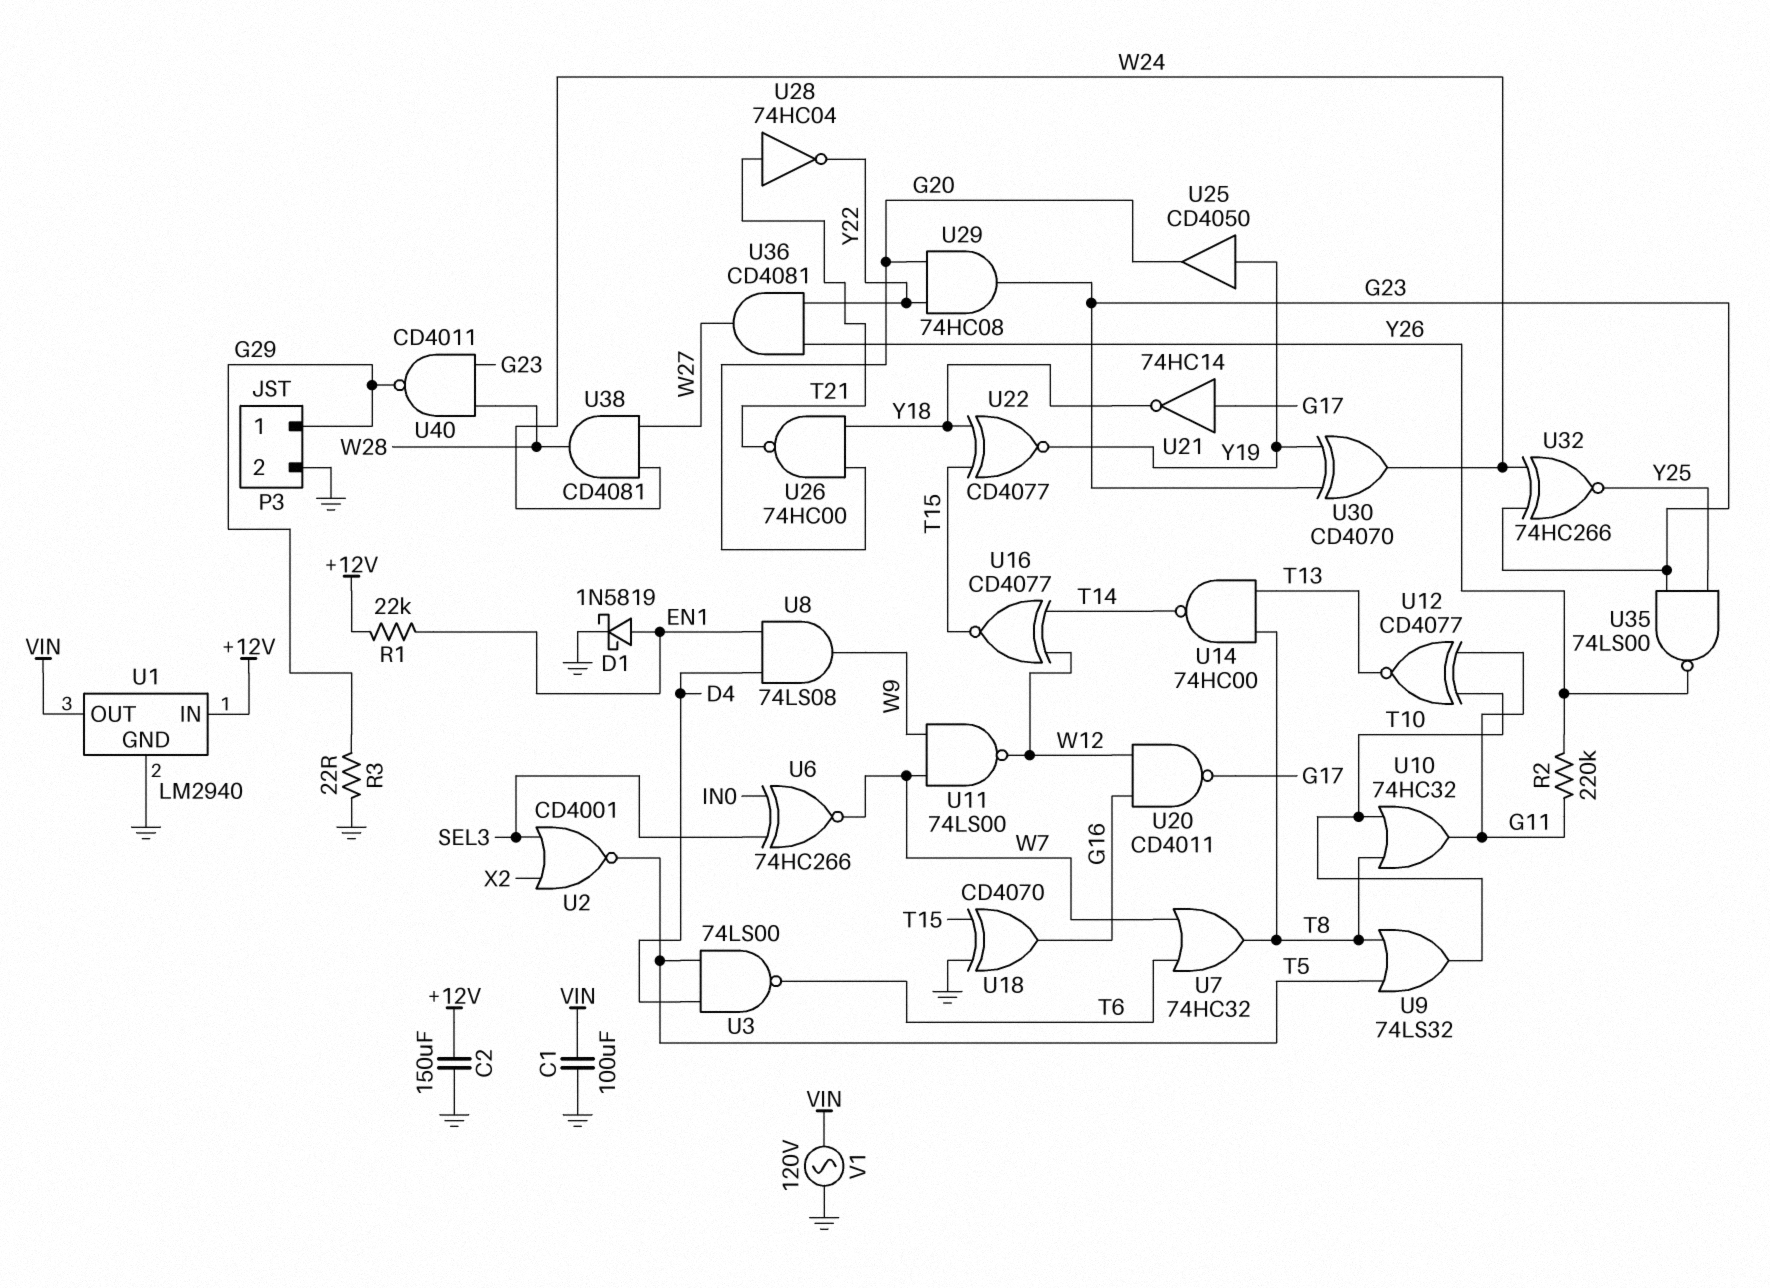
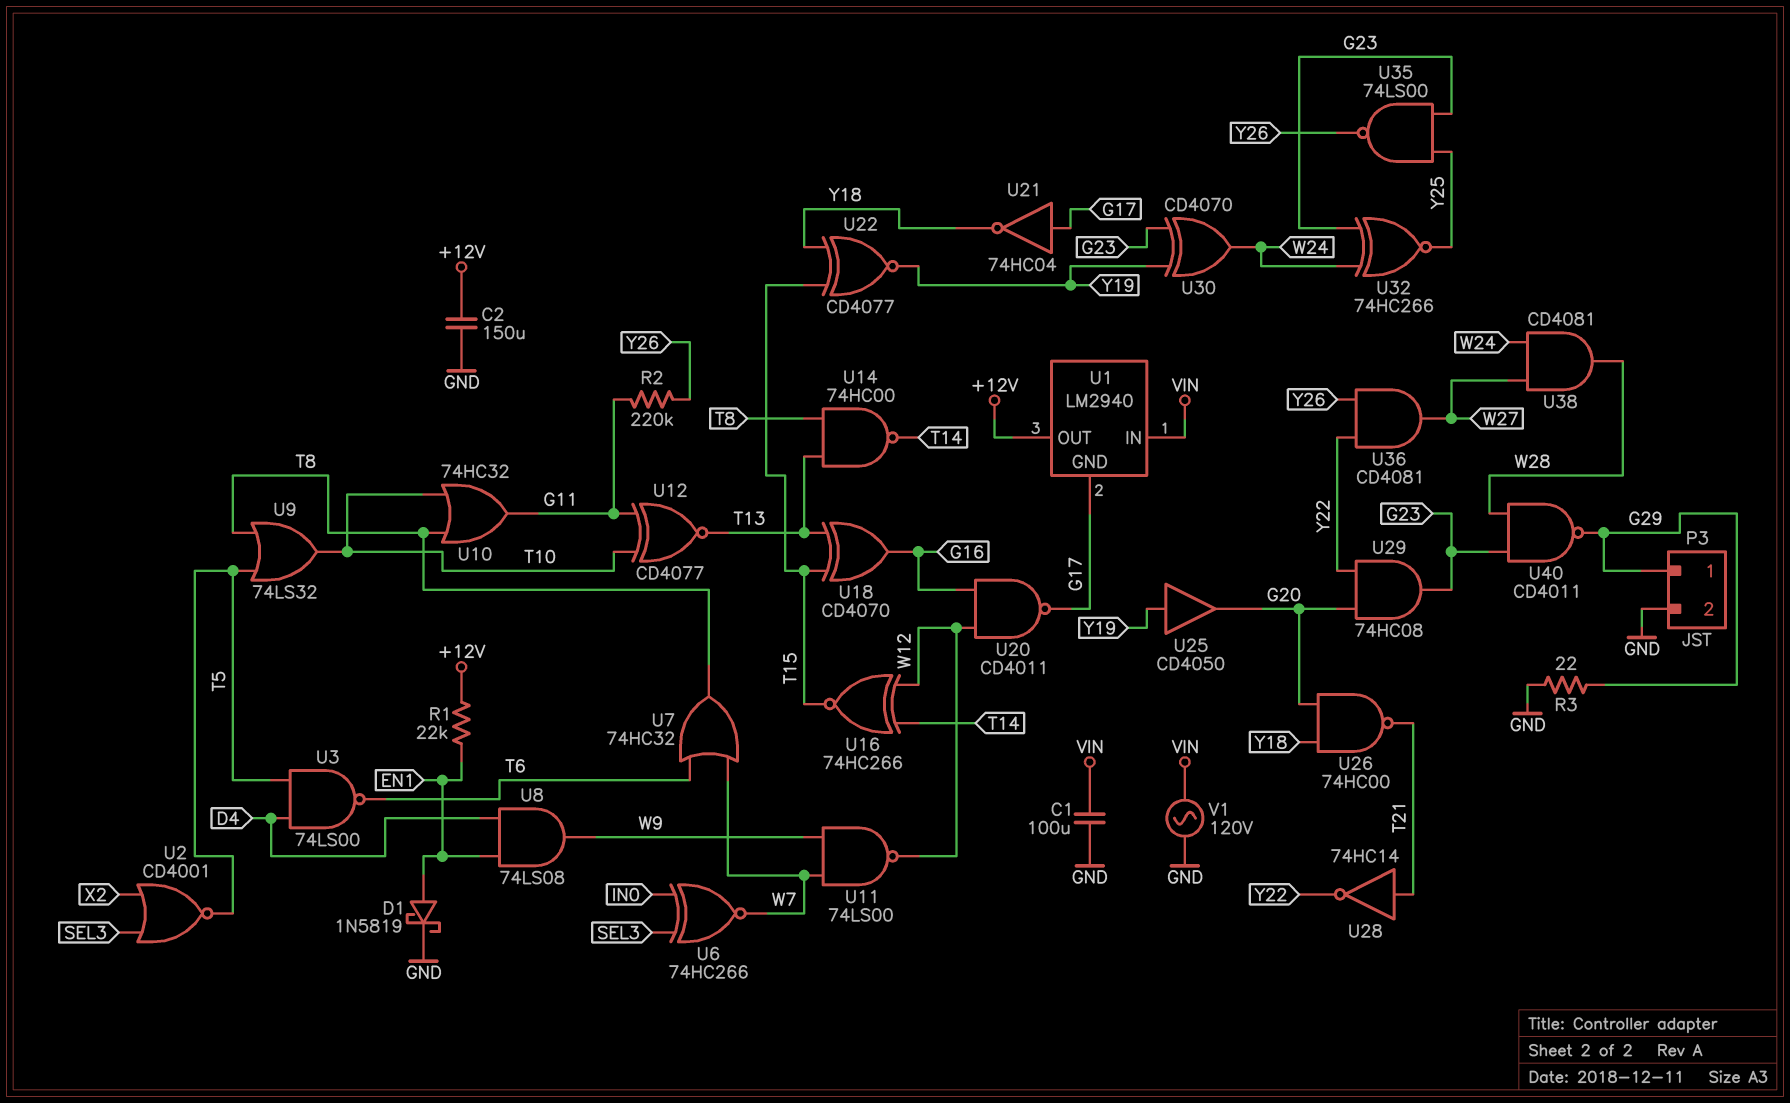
U1 pin GND: GND -> G17
U1 pin IN: +12V -> VIN
U1 pin OUT: VIN -> +12V
U16: XNOR CD4077 (in T14, in W12, out T15) -> XNOR 74HC266 (in T14, in W12, out T15)
U18: XOR CD4070 (in GND, in T15, out G16) -> XOR CD4070 (in T13, in T15, out G16)
U21: NOT 74HC14 (in G17, out Y18) -> NOT 74HC04 (in G17, out Y18)
U28: NOT 74HC04 (in T21, out Y22) -> NOT 74HC14 (in T21, out Y22)

